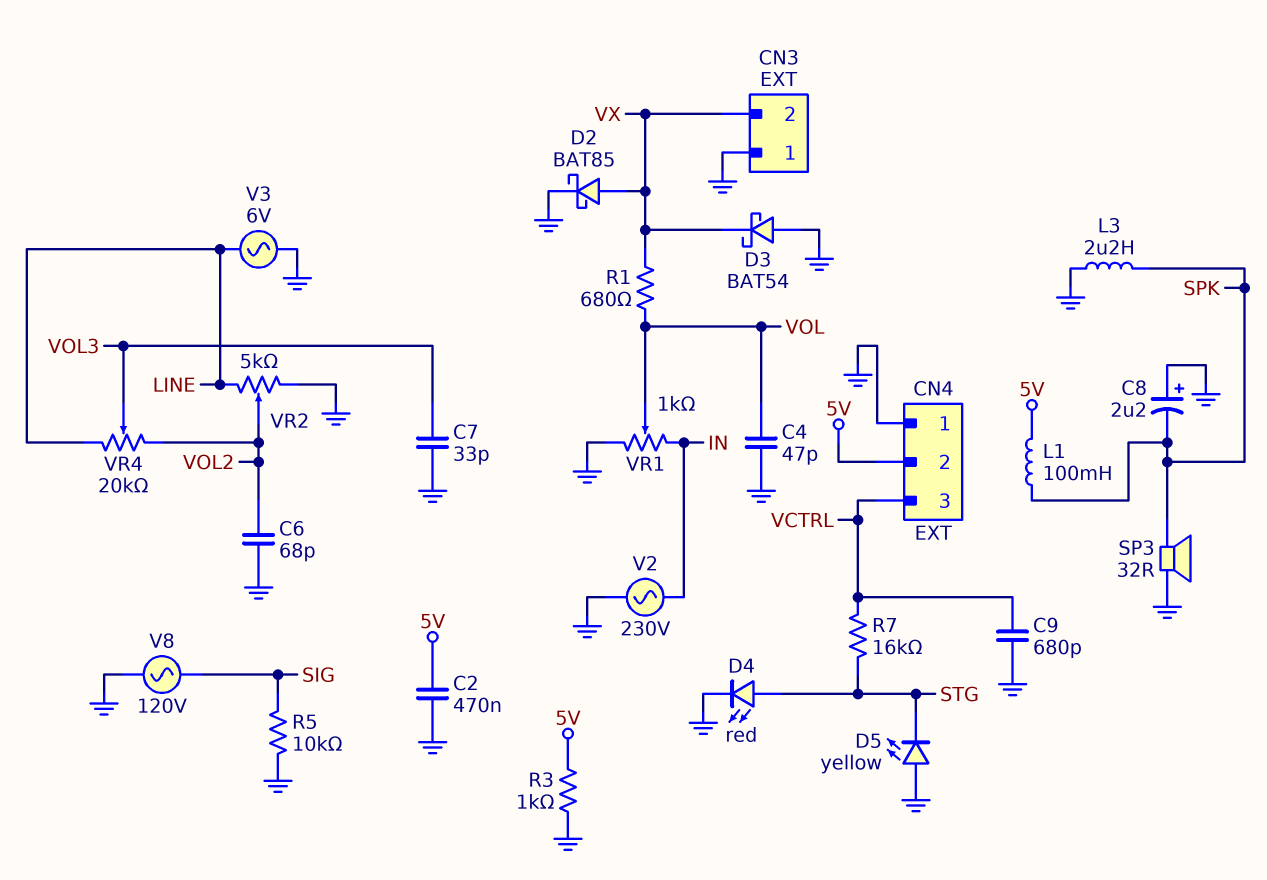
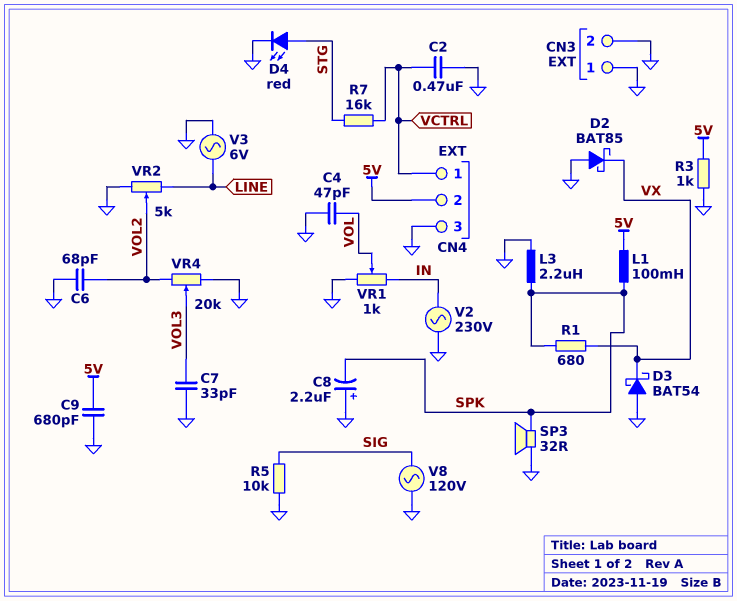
C2: 470nF (5V, GND) -> 470nF (GND, VCTRL)
C9: 680pF (GND, VCTRL) -> 680pF (5V, GND)
CN3 pin 2: VX -> GND
CN4 pin 1: GND -> VCTRL
CN4 pin 3: VCTRL -> GND
D2: schottky BAT85 (A VX, K GND) -> schottky BAT85 (A GND, K VX)
D5: LED yellow (A GND, K STG) -> none
R1: 680 (VOL, VX) -> 680 (SPK, VX)
VR4: 20k (LINE, VOL2, wiper VOL3) -> 20k (GND, VOL2, wiper VOL3)

